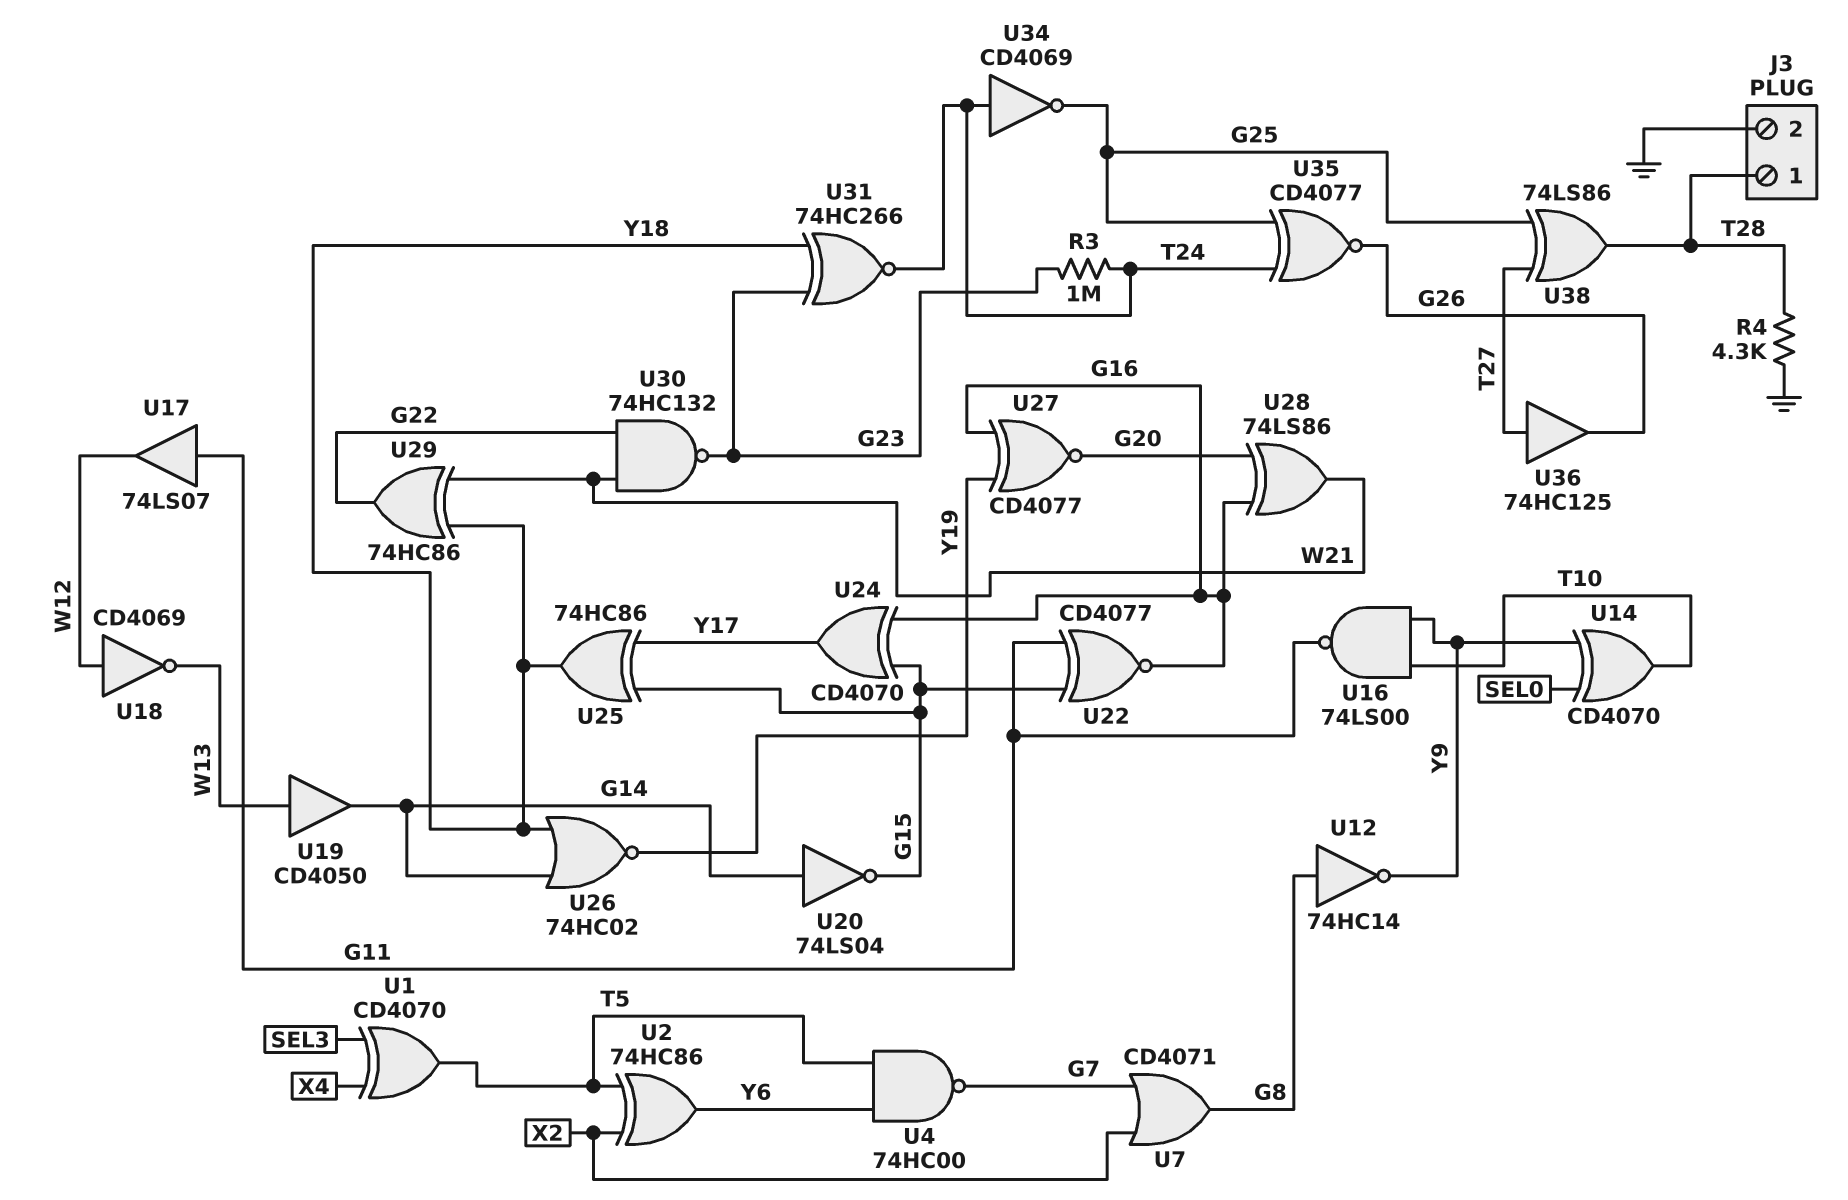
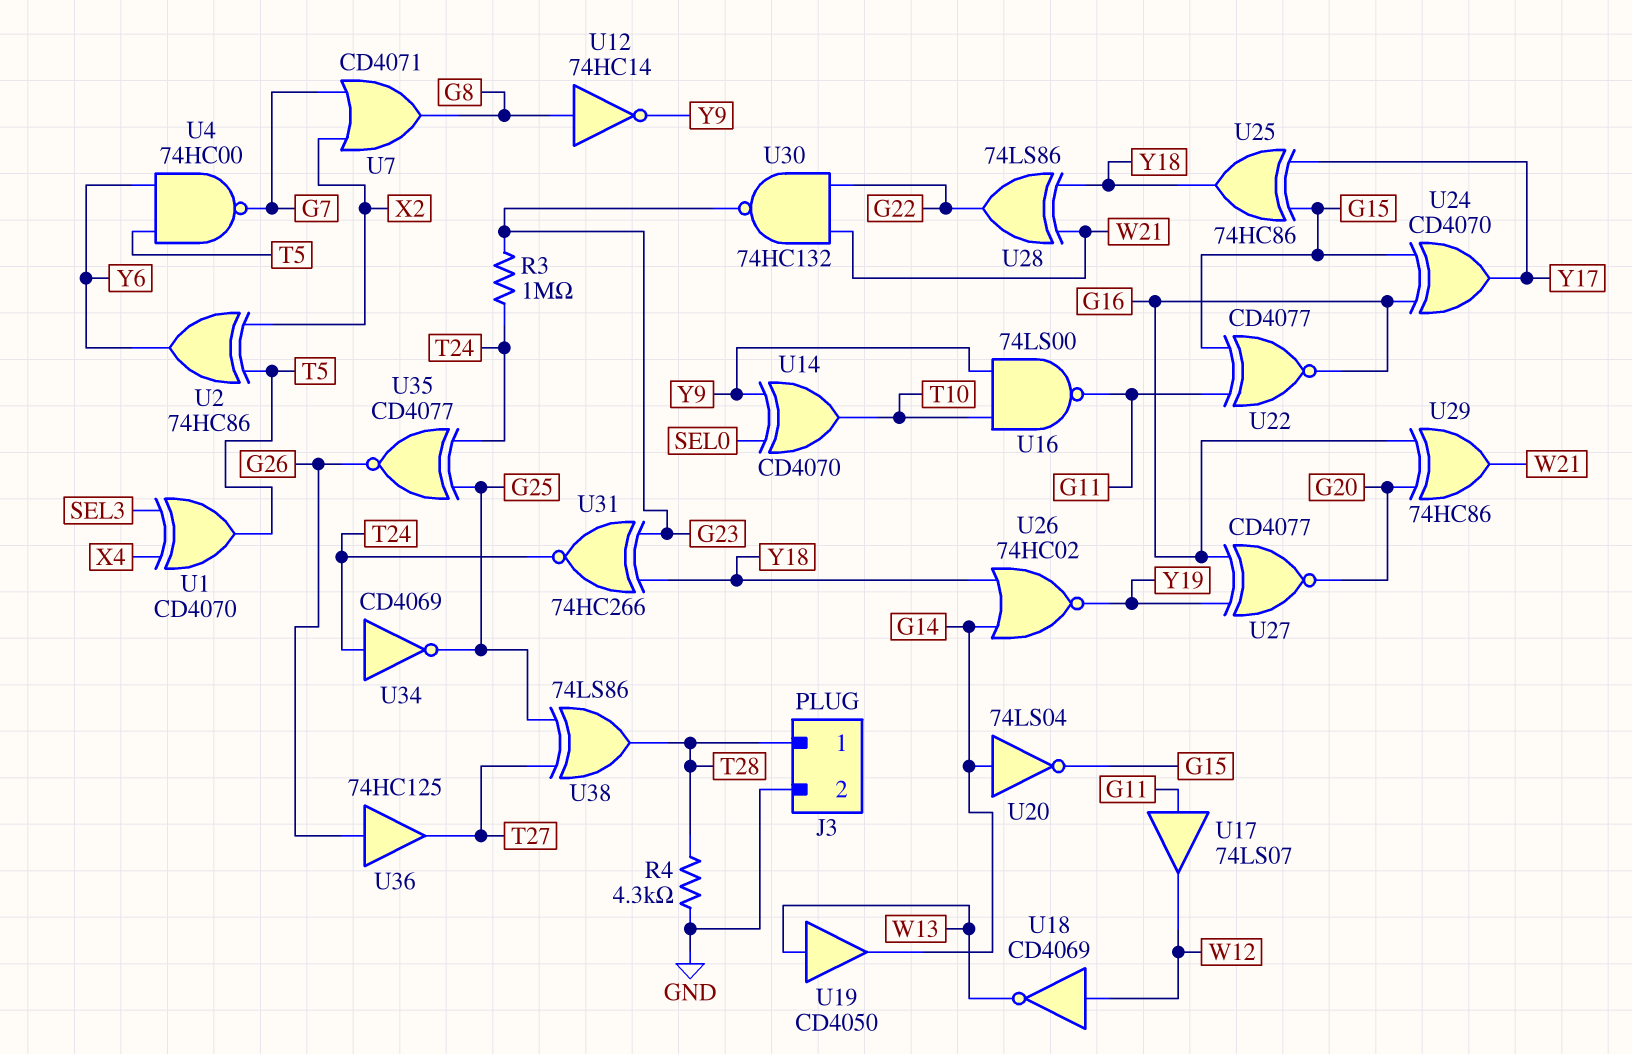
U28: XOR 74LS86 (in G16, in G20, out W21) -> XOR 74LS86 (in W21, in Y18, out G22)
U29: XOR 74HC86 (in W21, in Y18, out G22) -> XOR 74HC86 (in G16, in G20, out W21)
U36: buffer 74HC125 (in T27, out G26) -> buffer 74HC125 (in G26, out T27)

